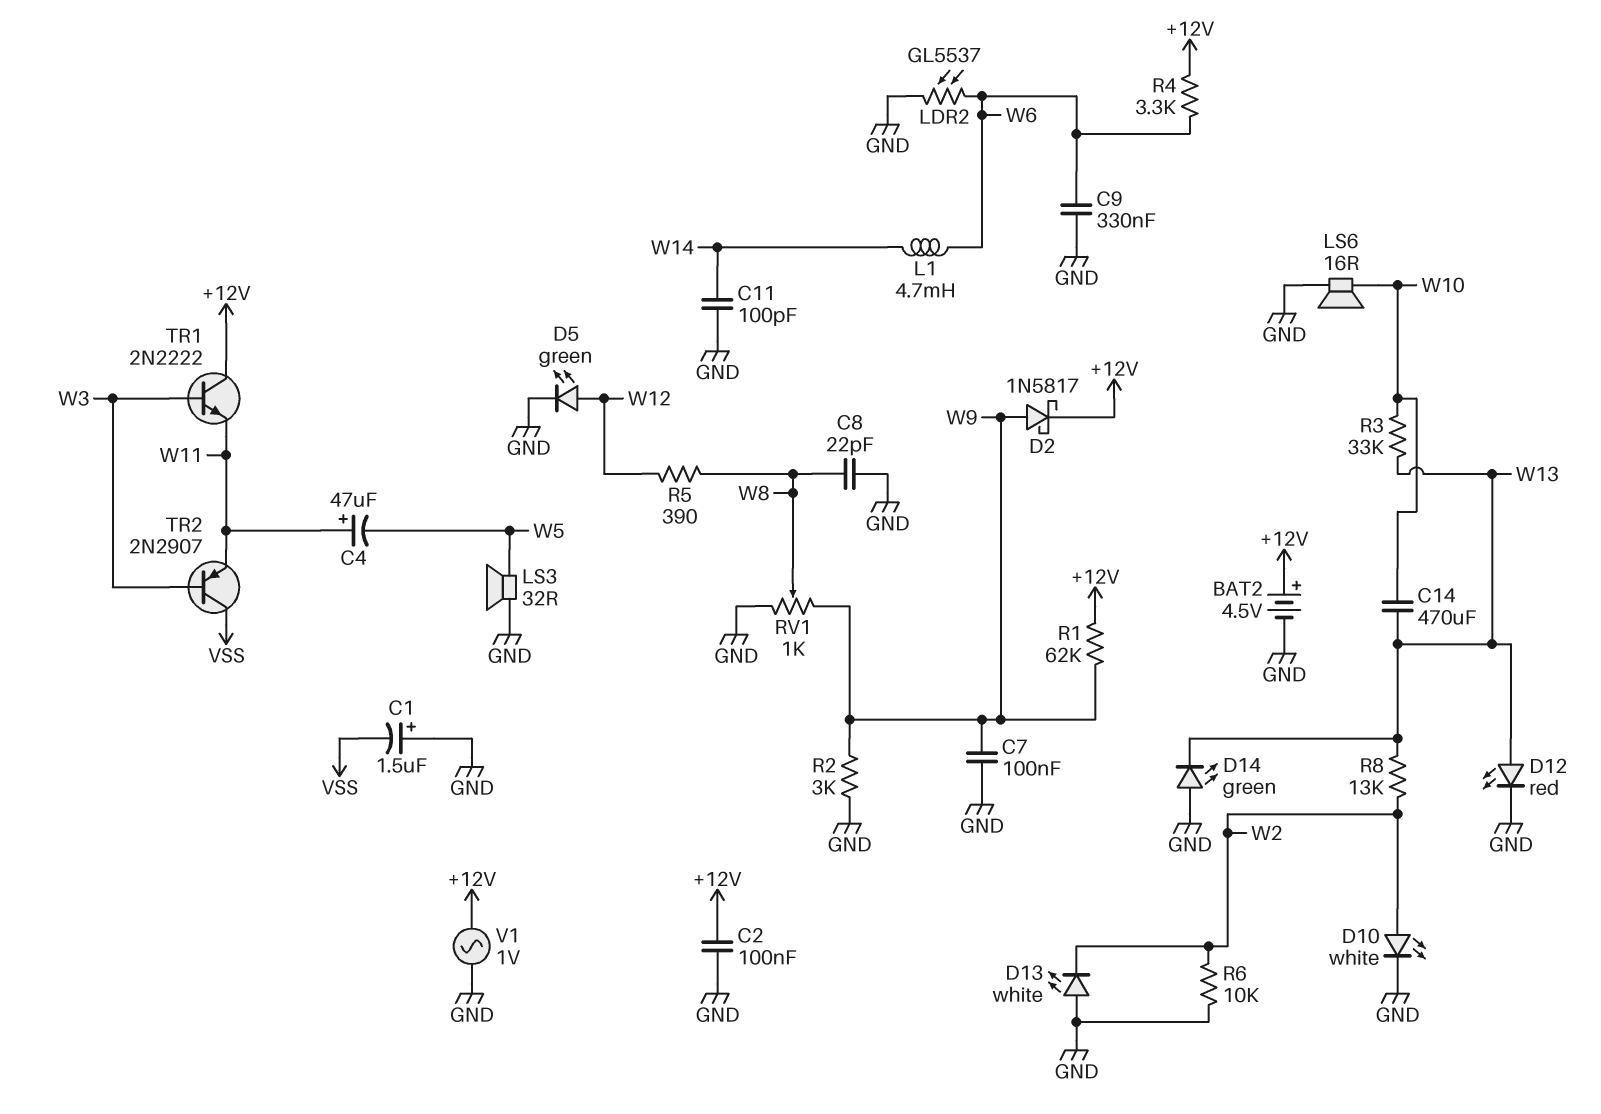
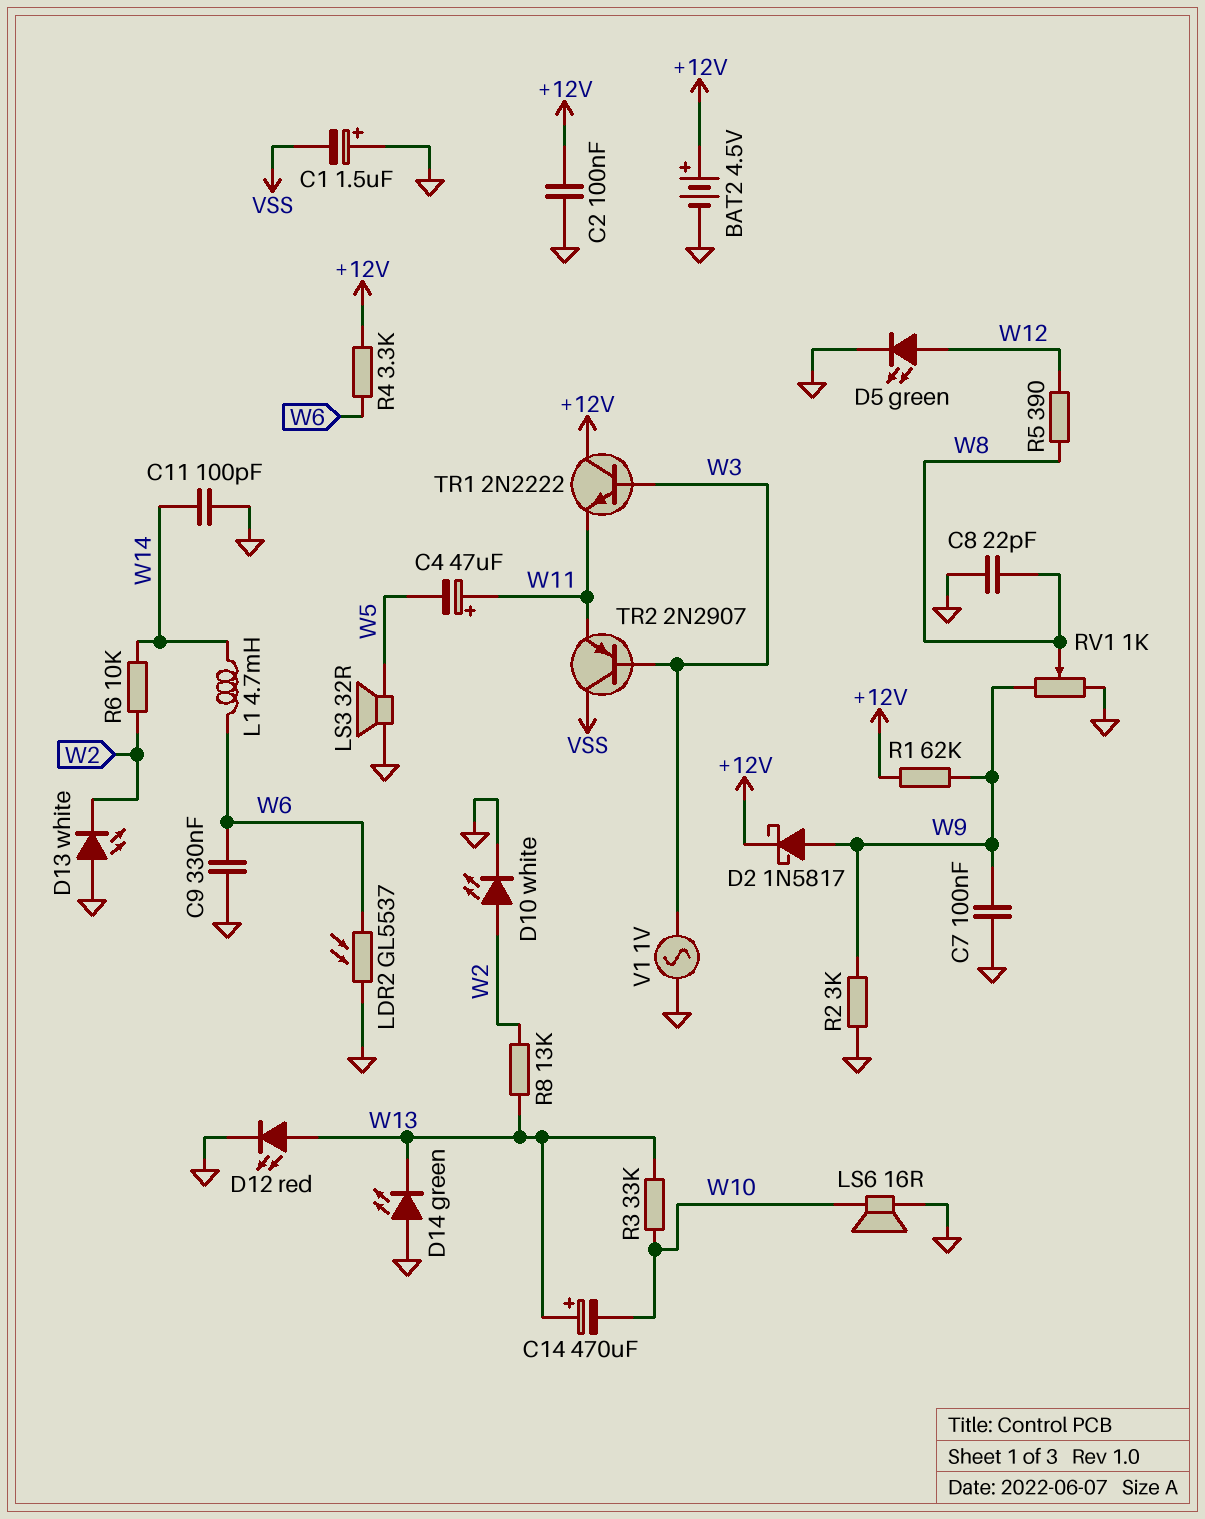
C14: 470uF (W10, W13) -> 470uF (plus W13, minus W10)
R6: 10k (GND, W2) -> 10k (W2, W14)
V1: AC 1V (+12V, GND) -> AC 1V (GND, W3)

